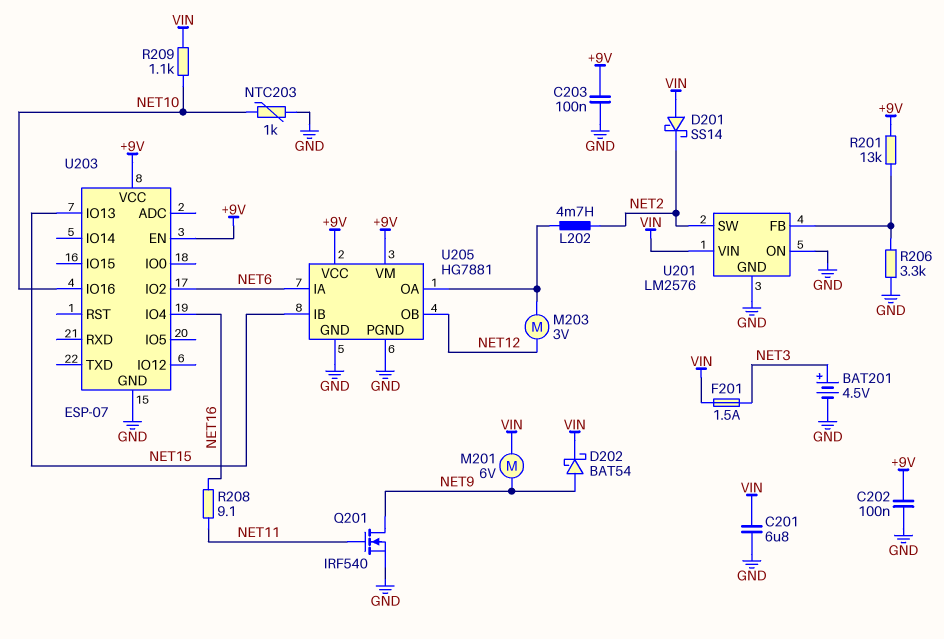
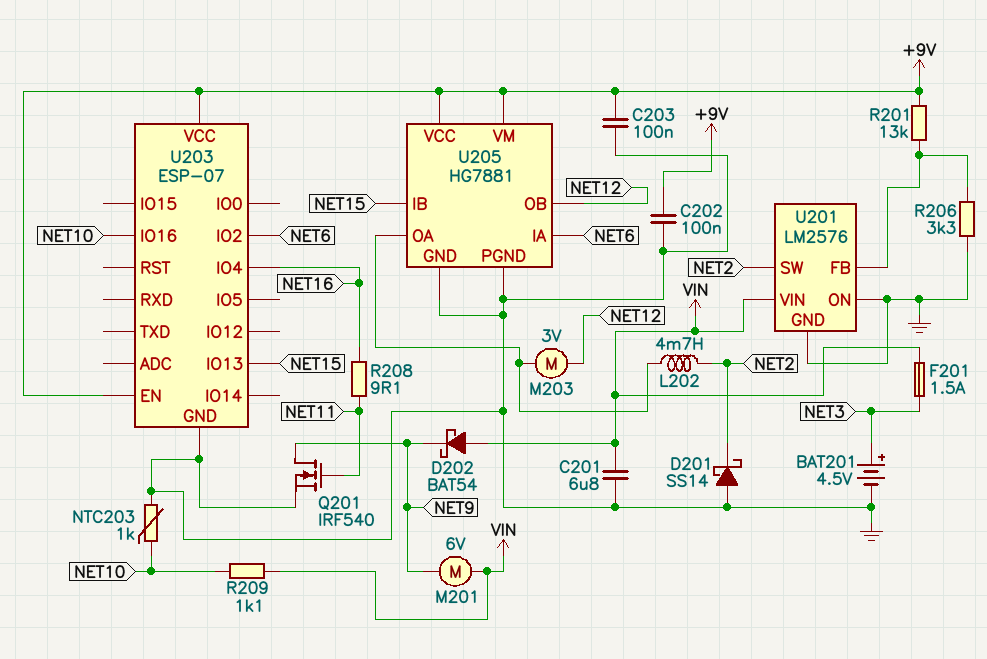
D201: schottky SS14 (A VIN, K NET2) -> schottky SS14 (A GND, K NET2)
D202: schottky BAT54 (A NET9, K VIN) -> schottky BAT54 (A VIN, K NET9)

